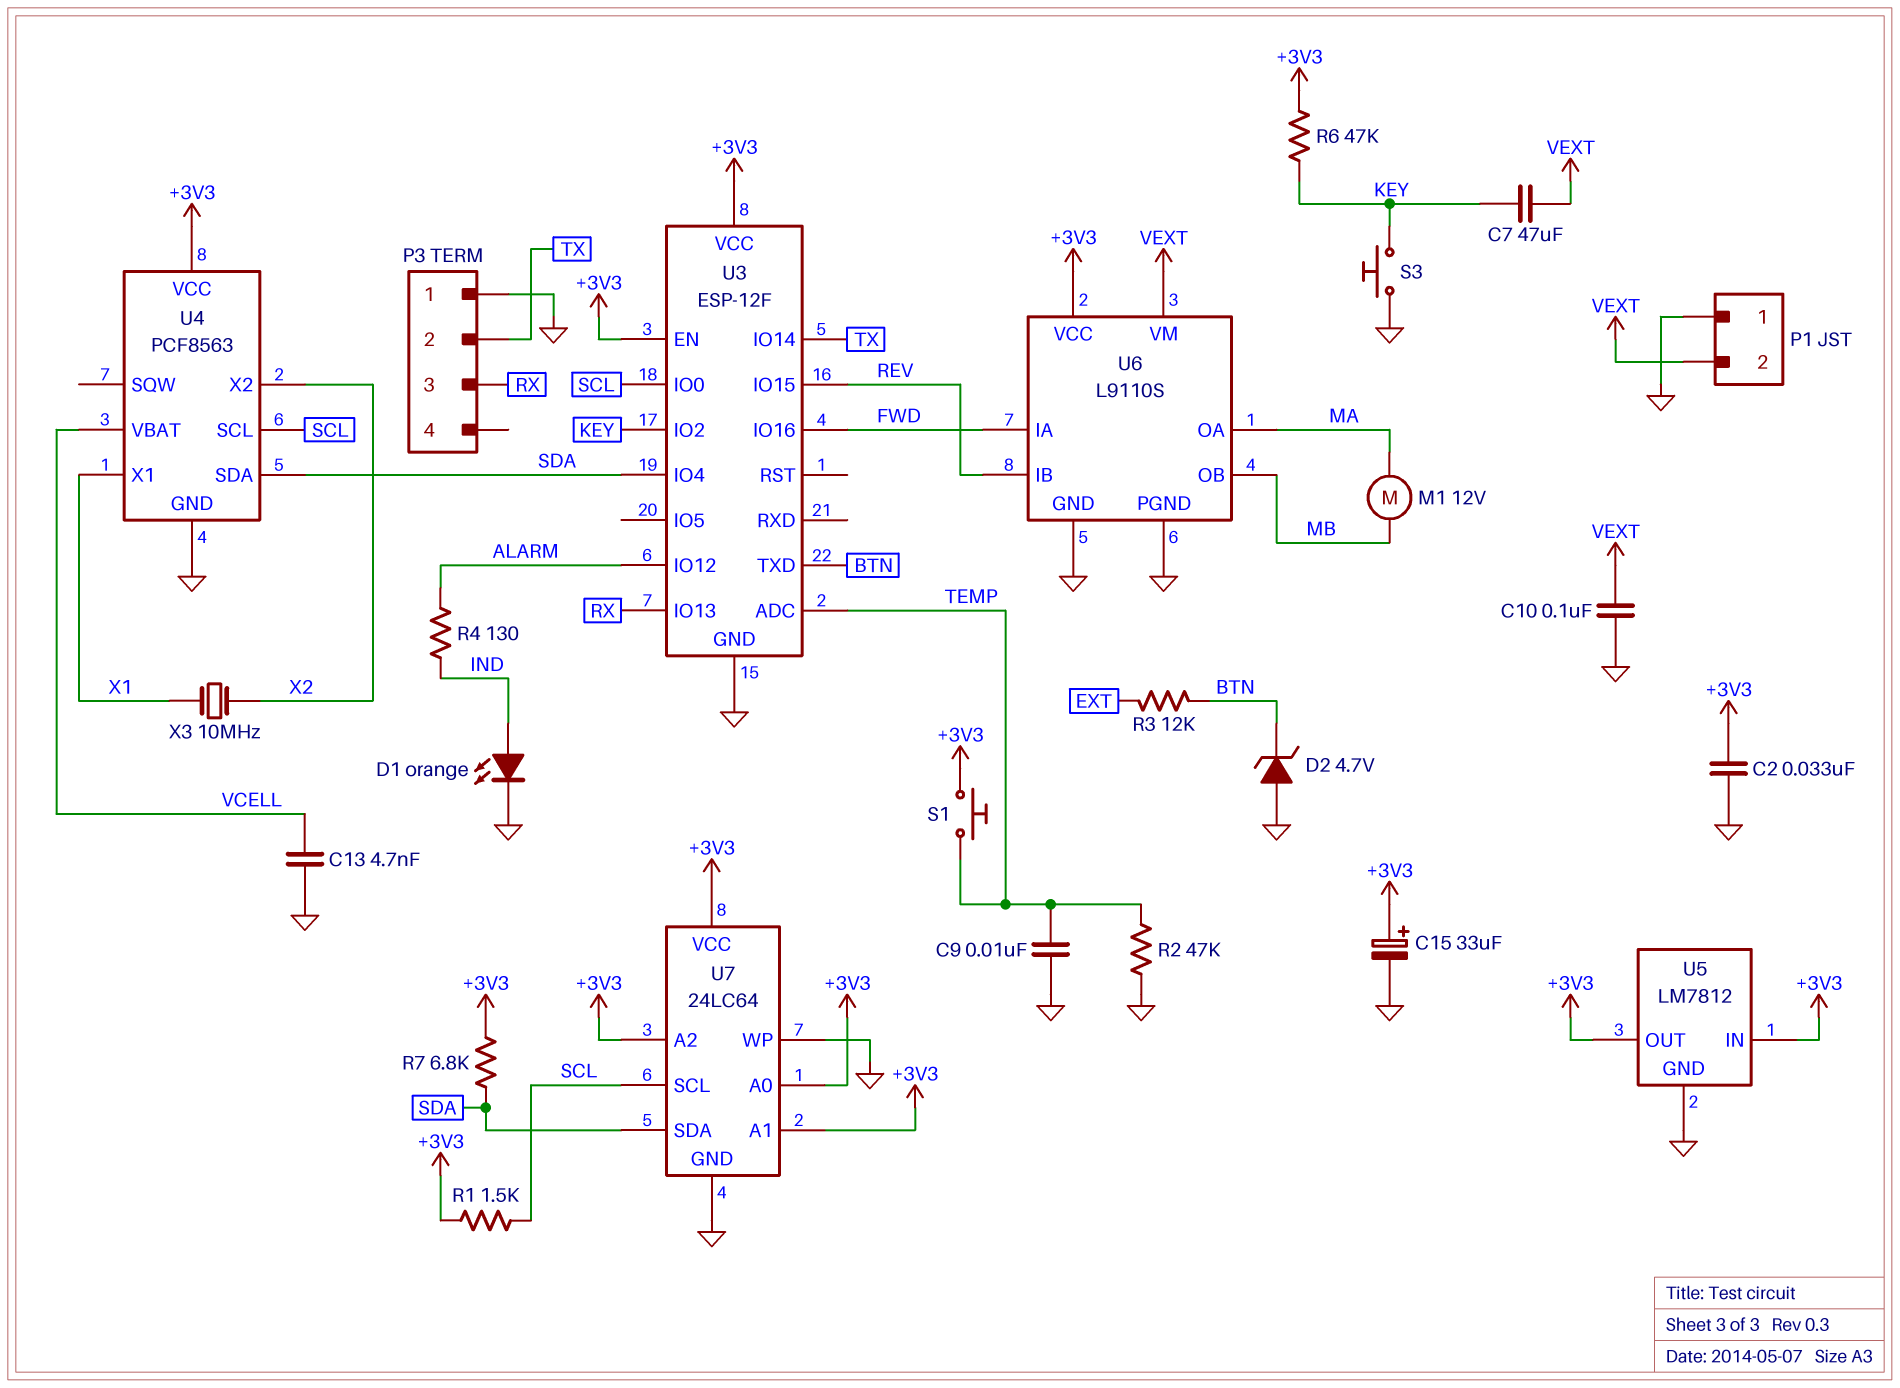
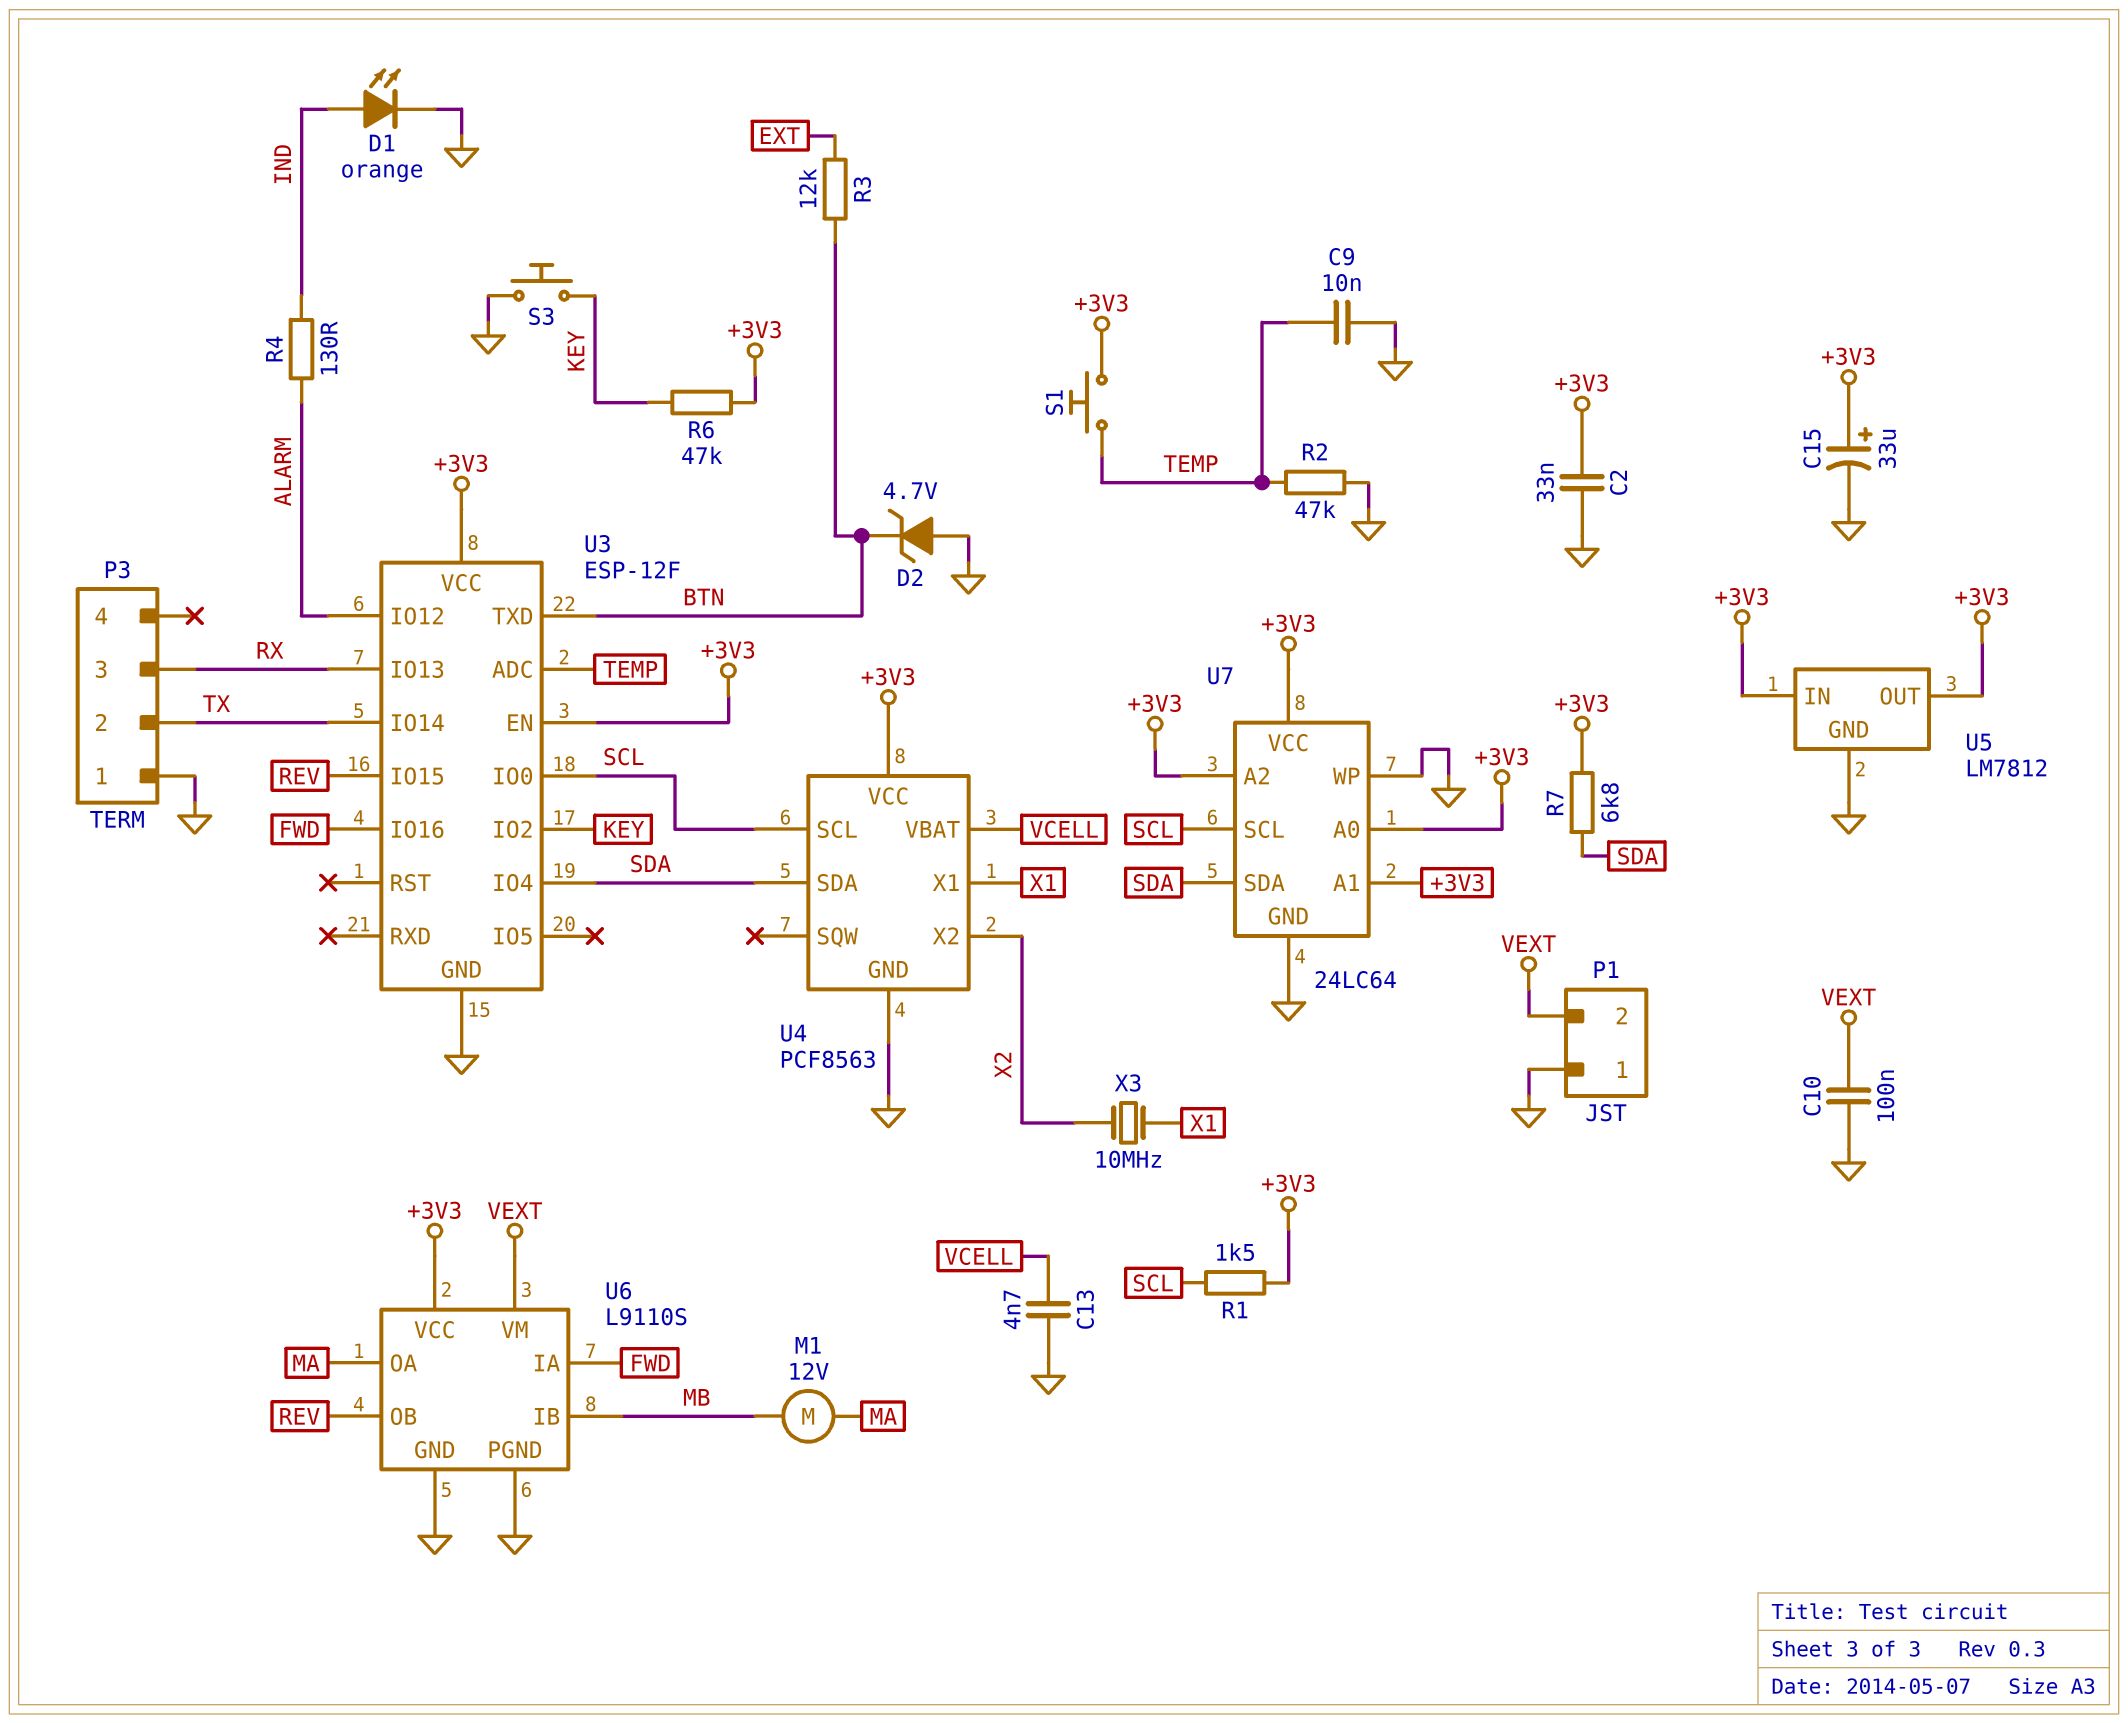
C7: 47uF (KEY, VEXT) -> none
U6 pin IB: REV -> MB
U6 pin OB: MB -> REV

